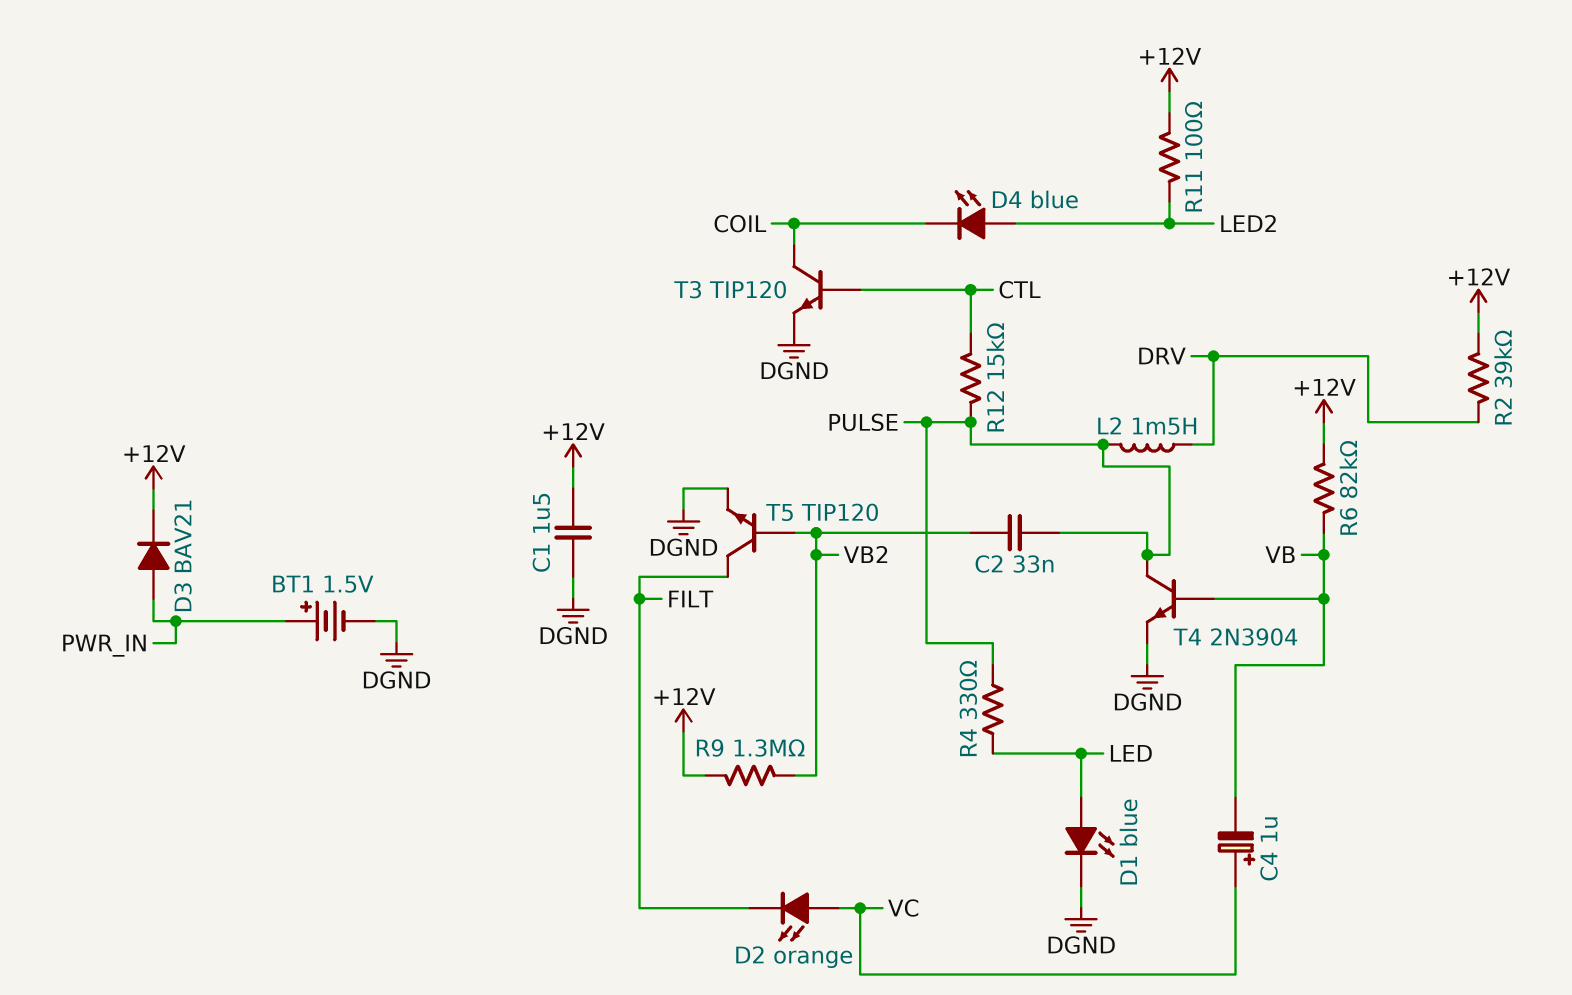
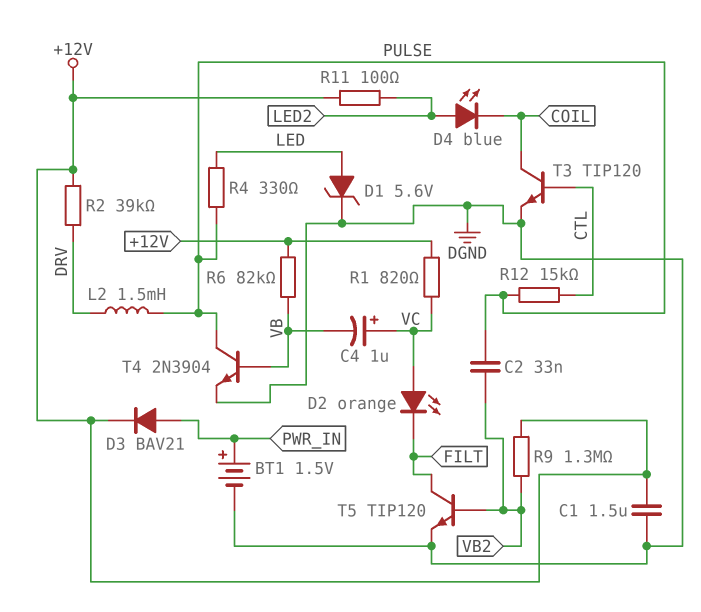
D1: LED blue (A LED, K DGND) -> zener 5.6V (A LED, K DGND)
R1: none -> 820 (+12V, VC)

